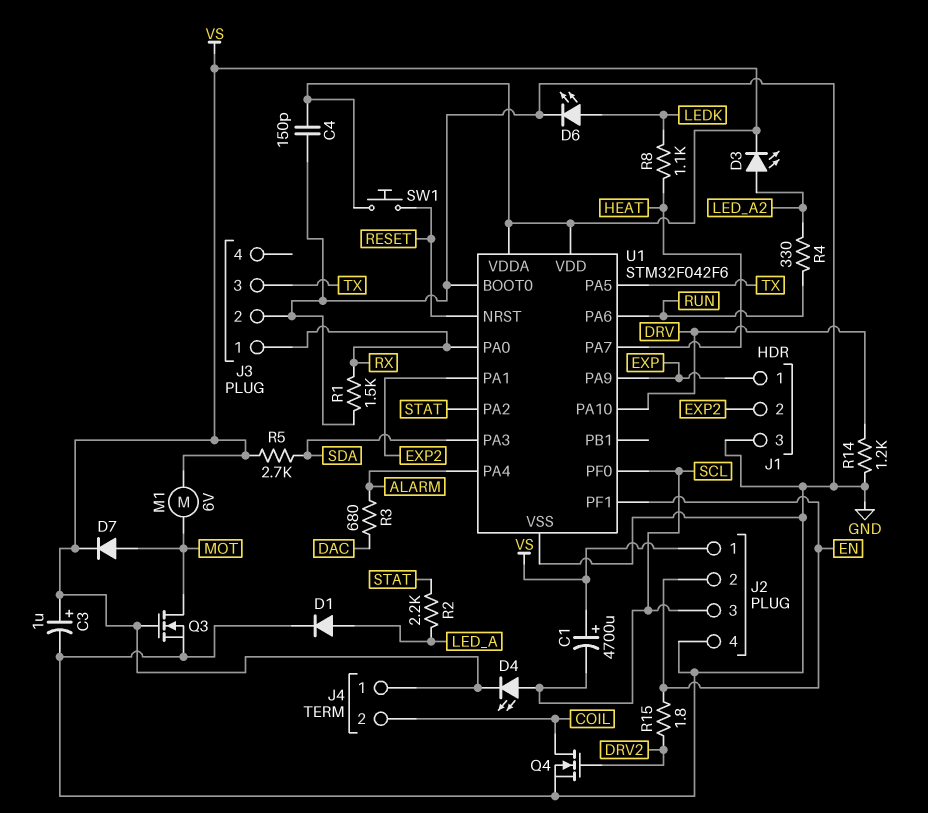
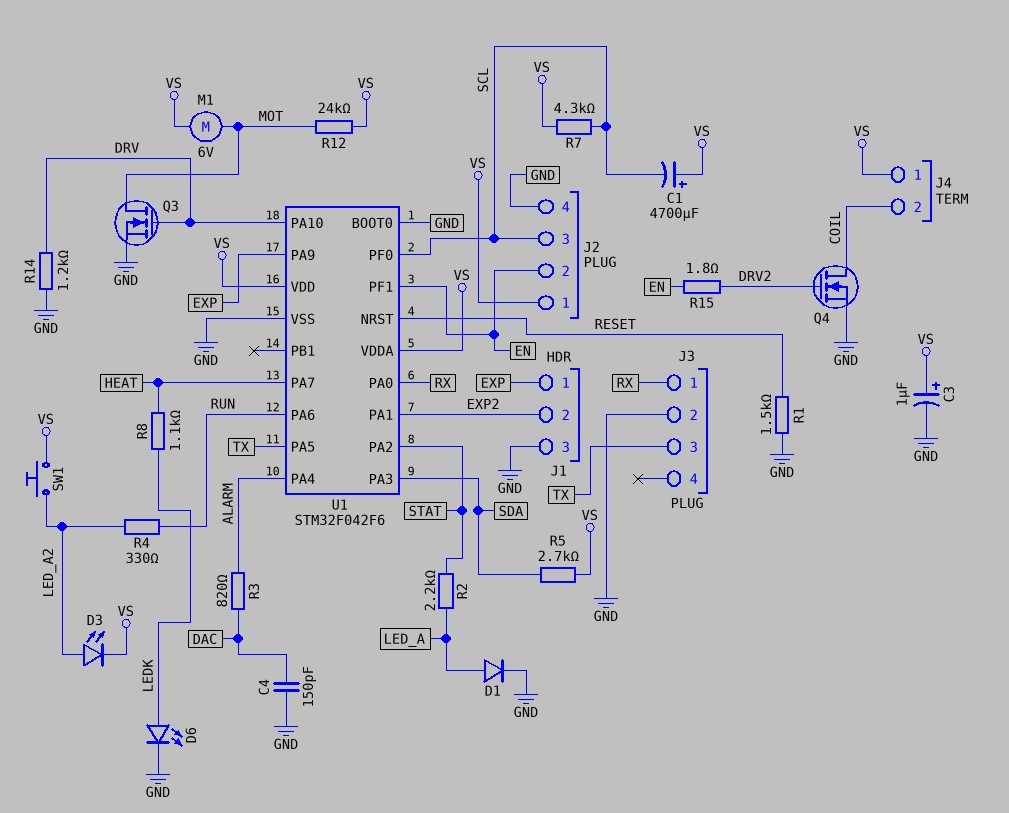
C4: 150pF (GND, VS) -> 150pF (DAC, GND)
D4: LED (A SCL, K VS) -> none
D7: diode (A MOT, K VS) -> none
Q3: NMOS (G VS, D MOT, S GND) -> NMOS (G DRV, D MOT, S GND)
R1: 1.5k (GND, RX) -> 1.5k (GND, RESET)
R3: 680 (ALARM, DAC) -> 820 (ALARM, DAC)
R7: none -> 4.3k (SCL, VS)
R12: none -> 24k (MOT, VS)
SW1: button (RESET, VS) -> button (LED_A2, VS)

